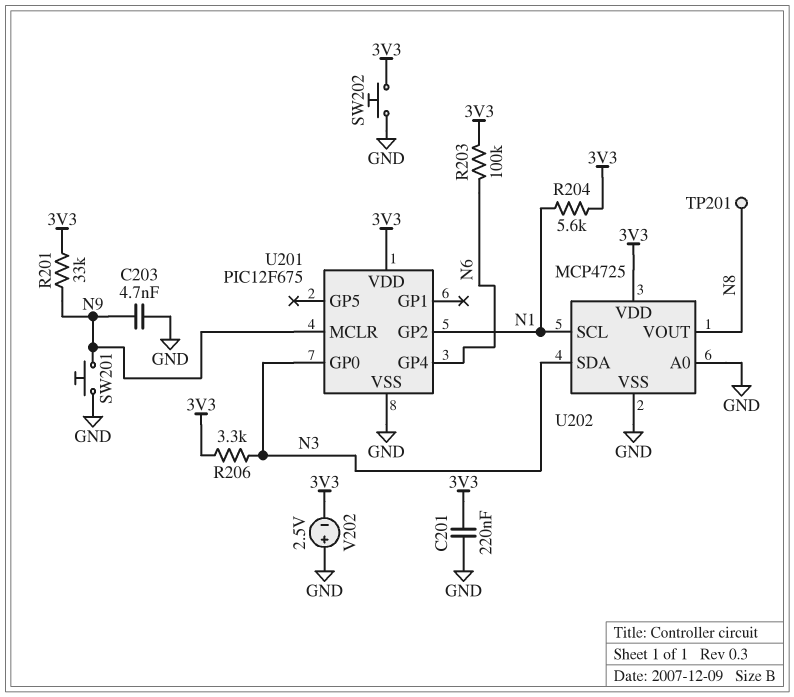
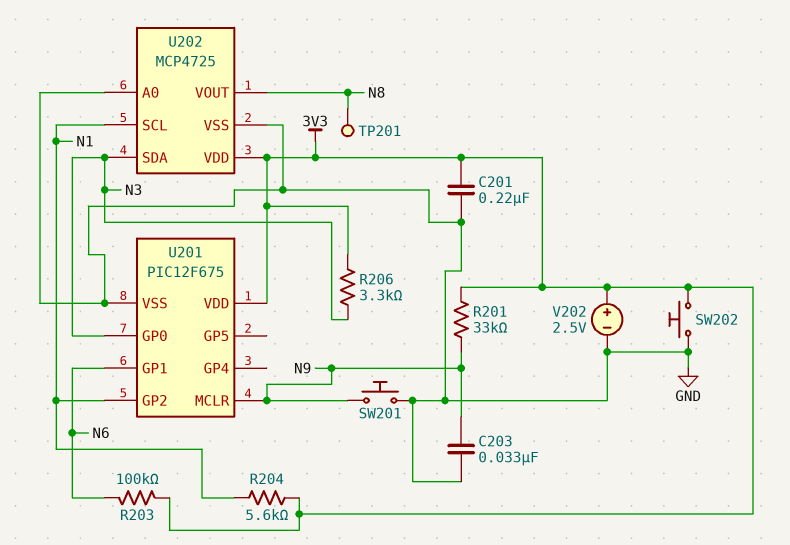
C203: 4.7nF (GND, N9) -> 33nF (GND, N9)
U201 pin GP1: none -> N6
U201 pin GP4: N6 -> none
V202: 2.5V (plus GND, minus 3V3) -> 2.5V (plus 3V3, minus GND)

